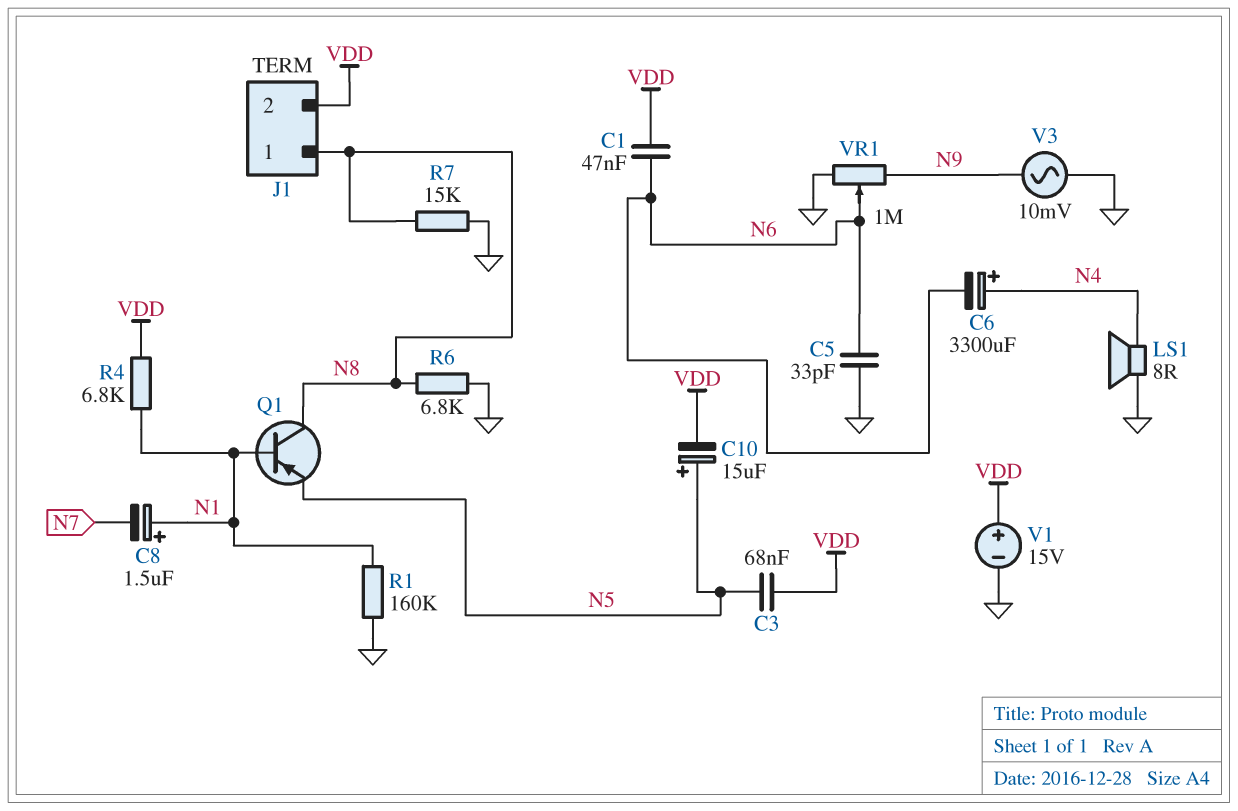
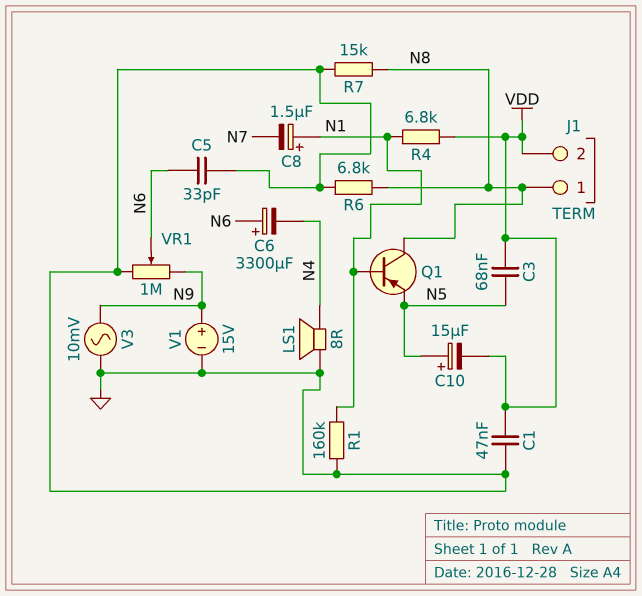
C1: 47nF (N6, VDD) -> 47nF (GND, VDD)
C6: 3300uF (plus N4, minus N6) -> 3300uF (plus N6, minus N4)
V1: 15V (plus VDD, minus GND) -> 15V (plus N9, minus GND)

